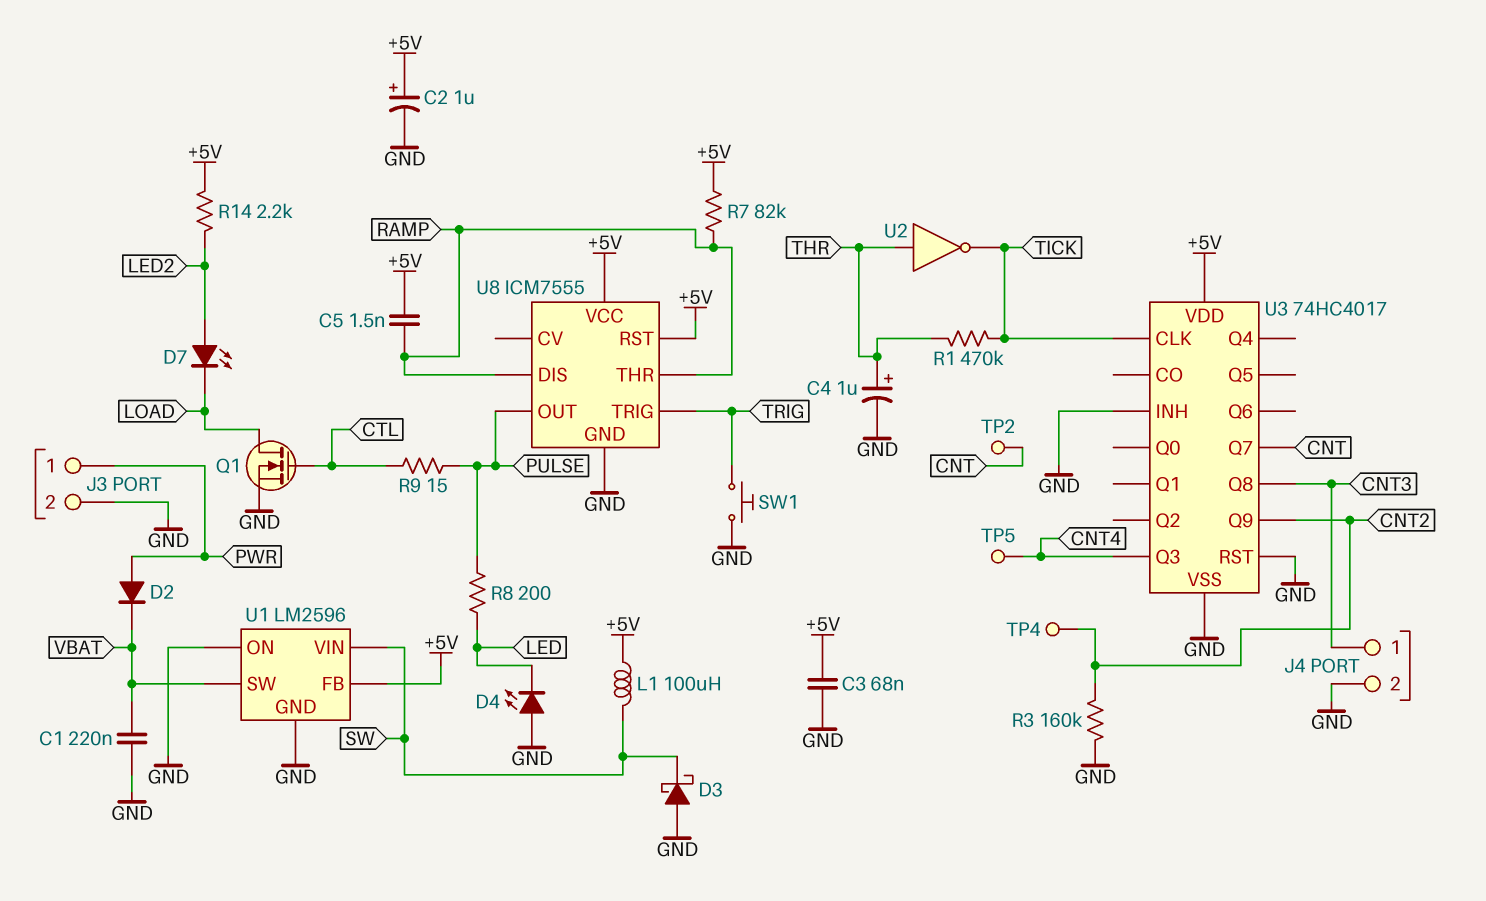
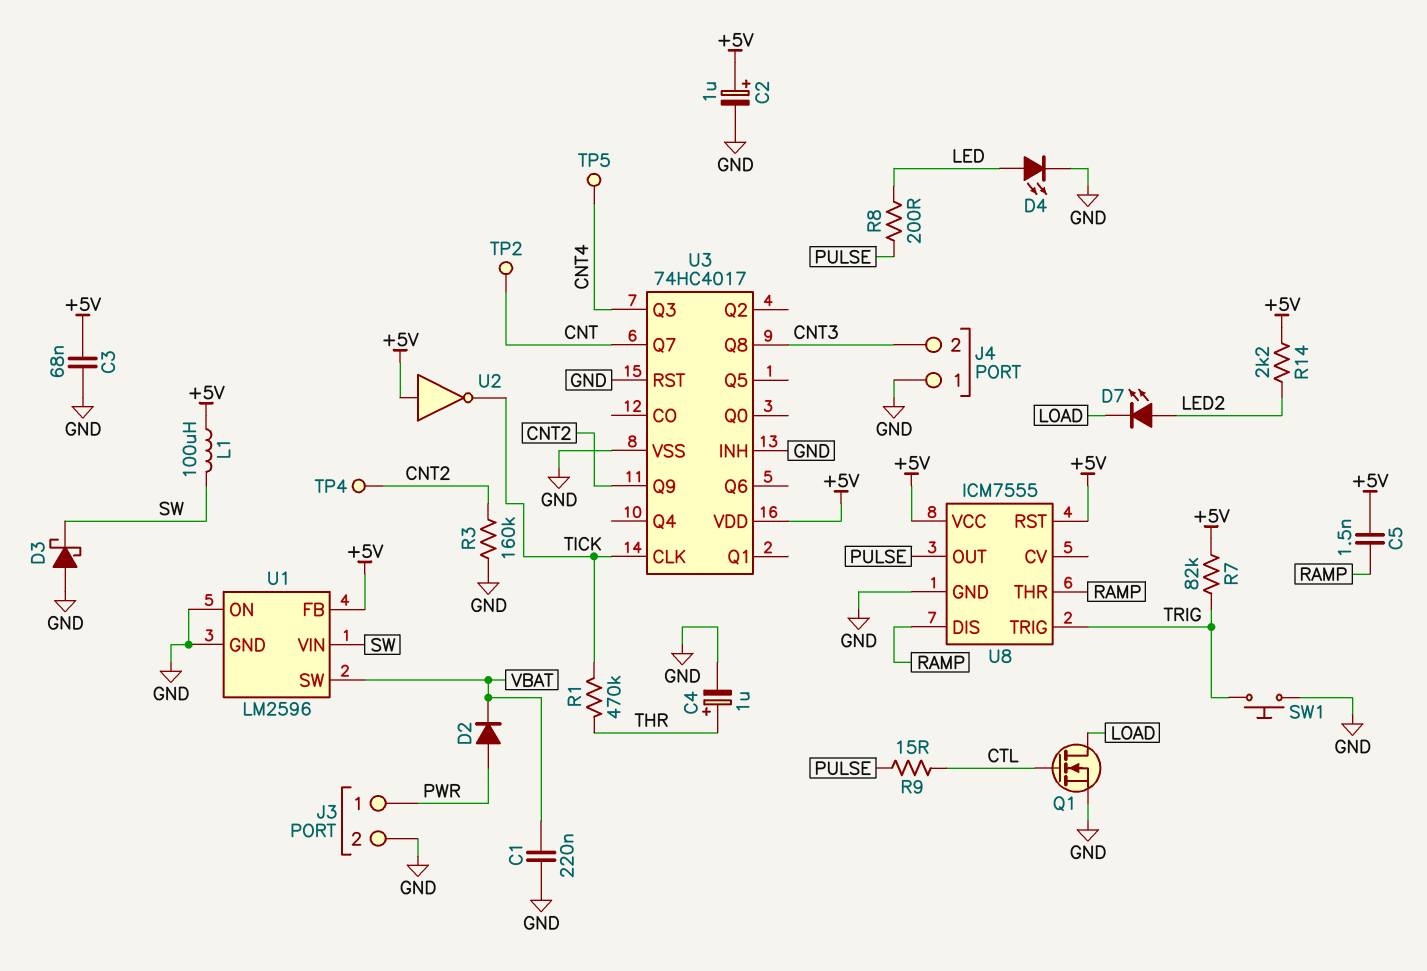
D4: LED (A GND, K LED) -> LED (A LED, K GND)
J4 pin 1: CNT3 -> GND
J4 pin 2: GND -> CNT3
R7: 82k (+5V, RAMP) -> 82k (+5V, TRIG)
U2: NOT (in THR, out TICK) -> NOT (in +5V, out TICK)

